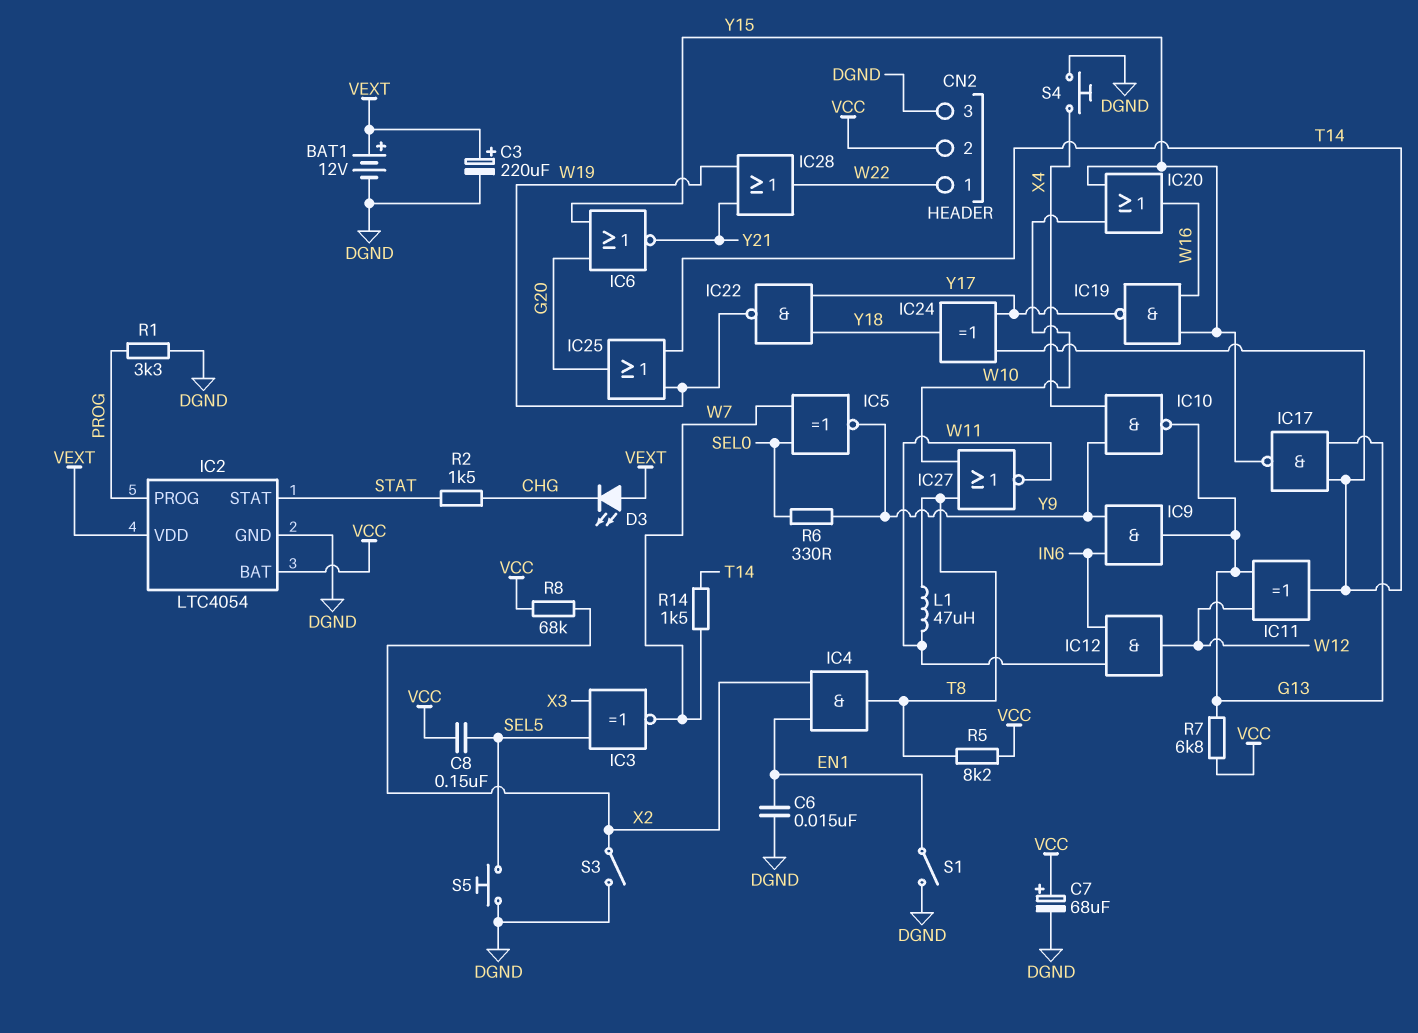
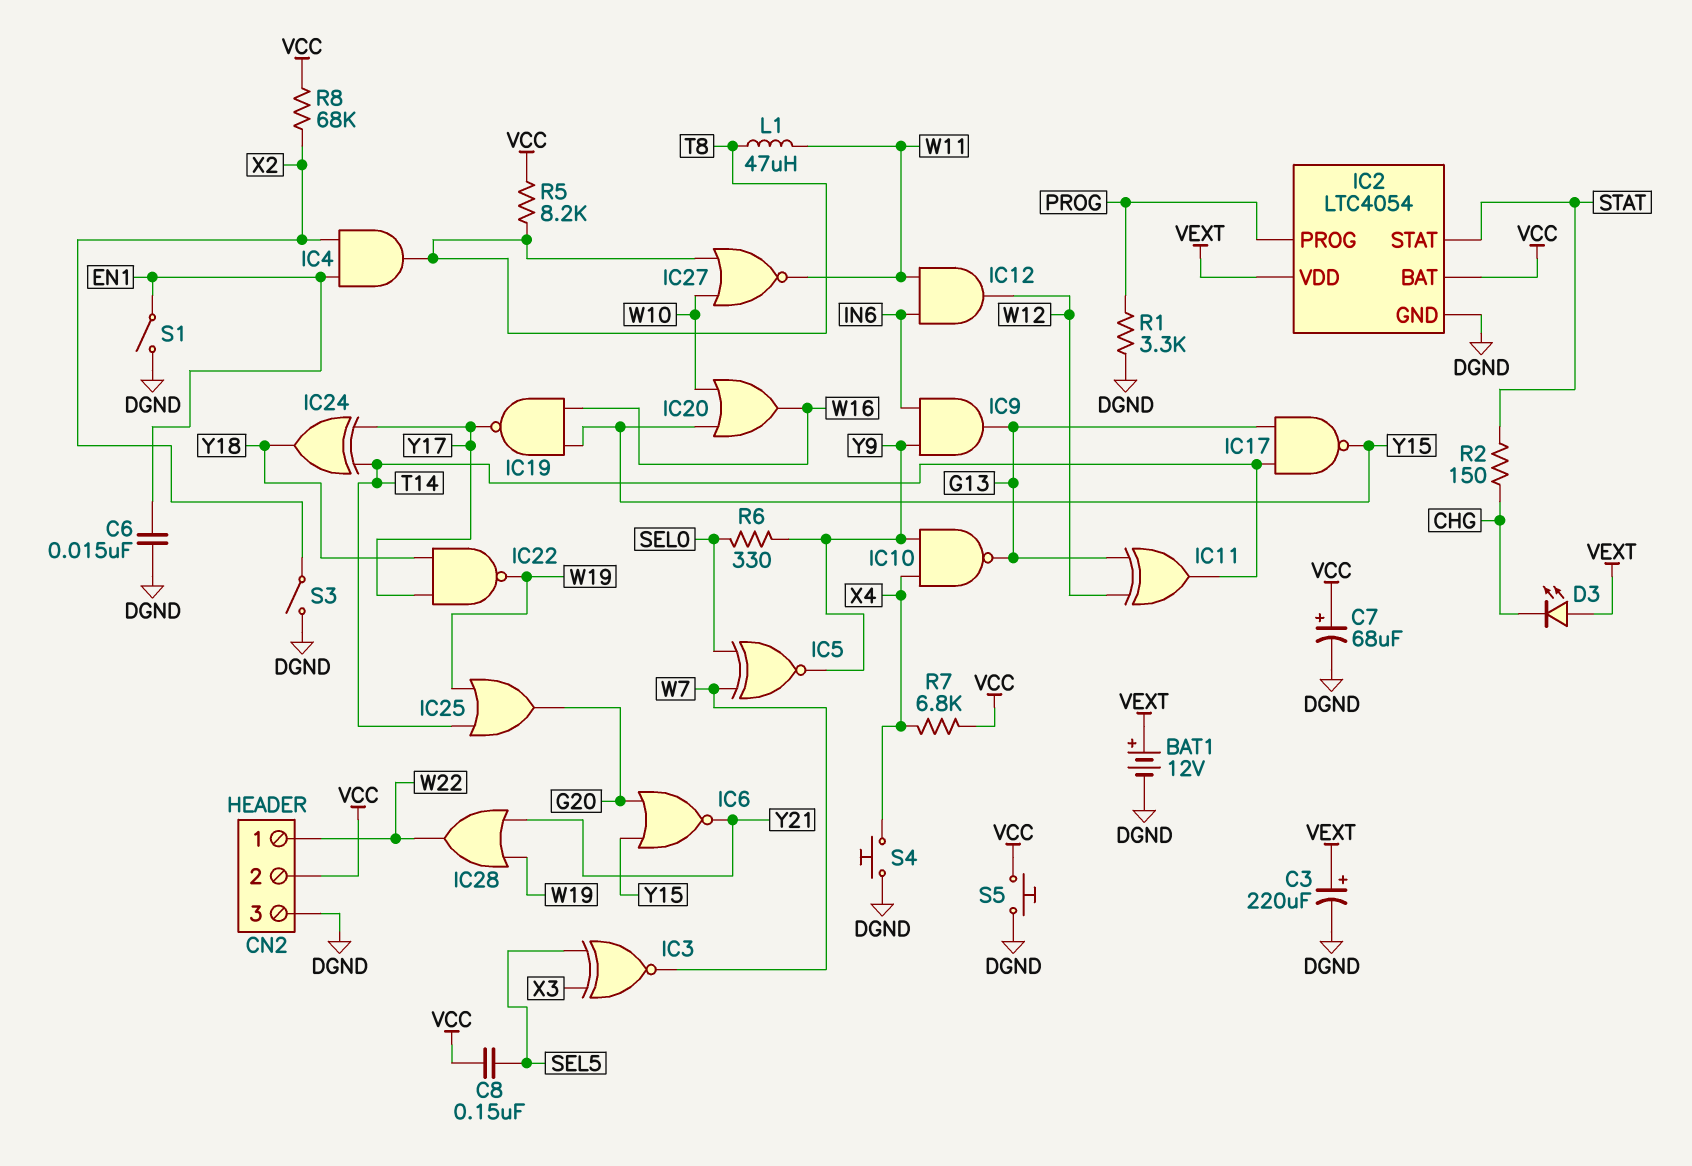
R2: 1.5k (CHG, STAT) -> 150 (CHG, STAT)
R7: 6.8k (G13, VCC) -> 6.8k (VCC, X4)
R14: 1.5k (T14, W7) -> none
S5: button (DGND, SEL5) -> button (DGND, VCC)

